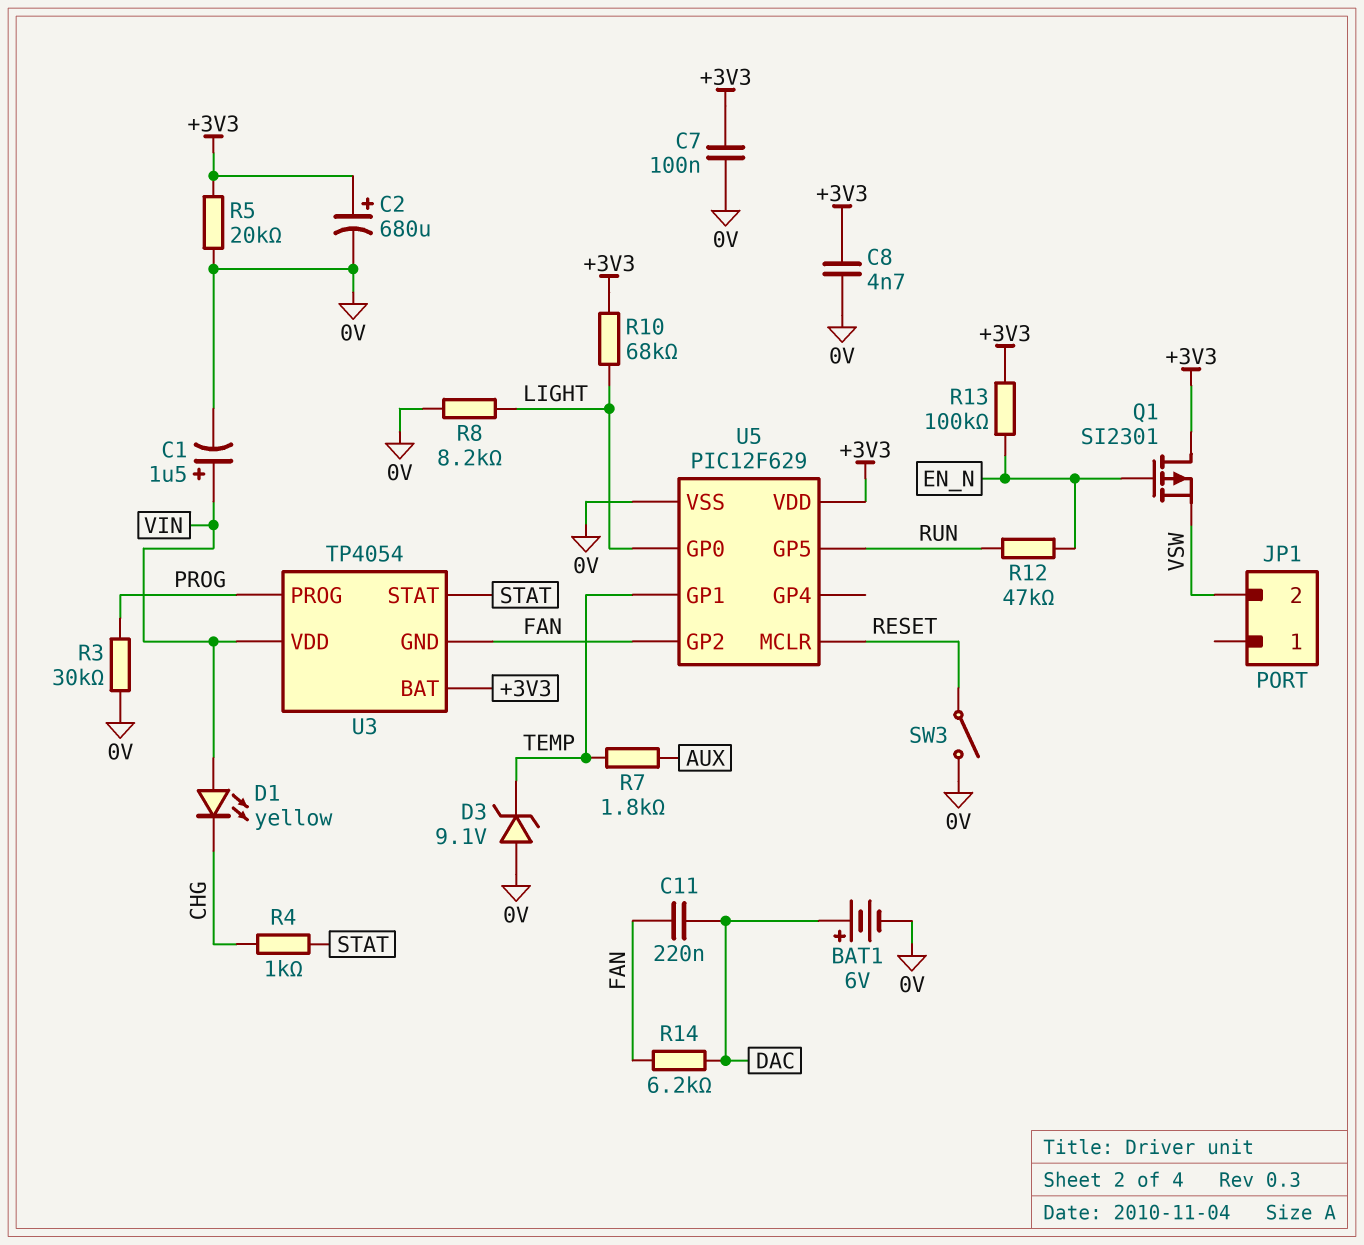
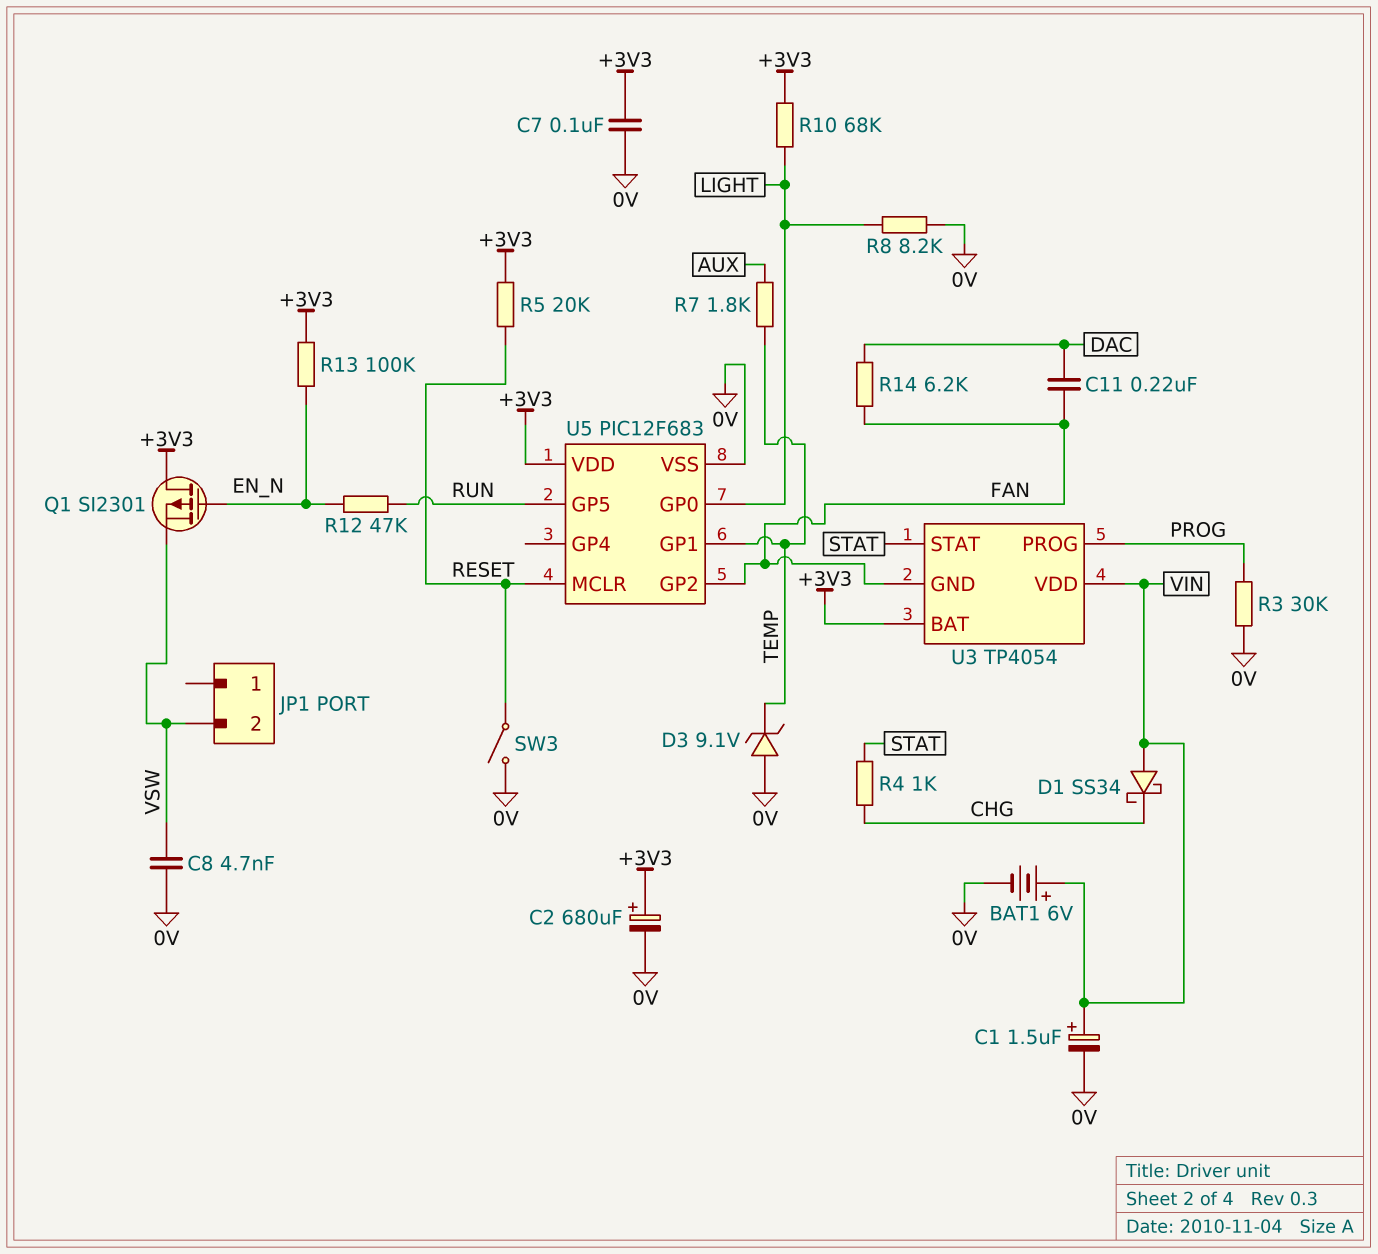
BAT1: 6V (plus DAC, minus 0V) -> 6V (plus VIN, minus 0V)
C8: 4.7nF (+3V3, 0V) -> 4.7nF (0V, VSW)
D1: LED yellow (A VIN, K CHG) -> schottky SS34 (A VIN, K CHG)
R5: 20k (+3V3, 0V) -> 20k (+3V3, RESET)
U5: PIC12F629 -> PIC12F683

